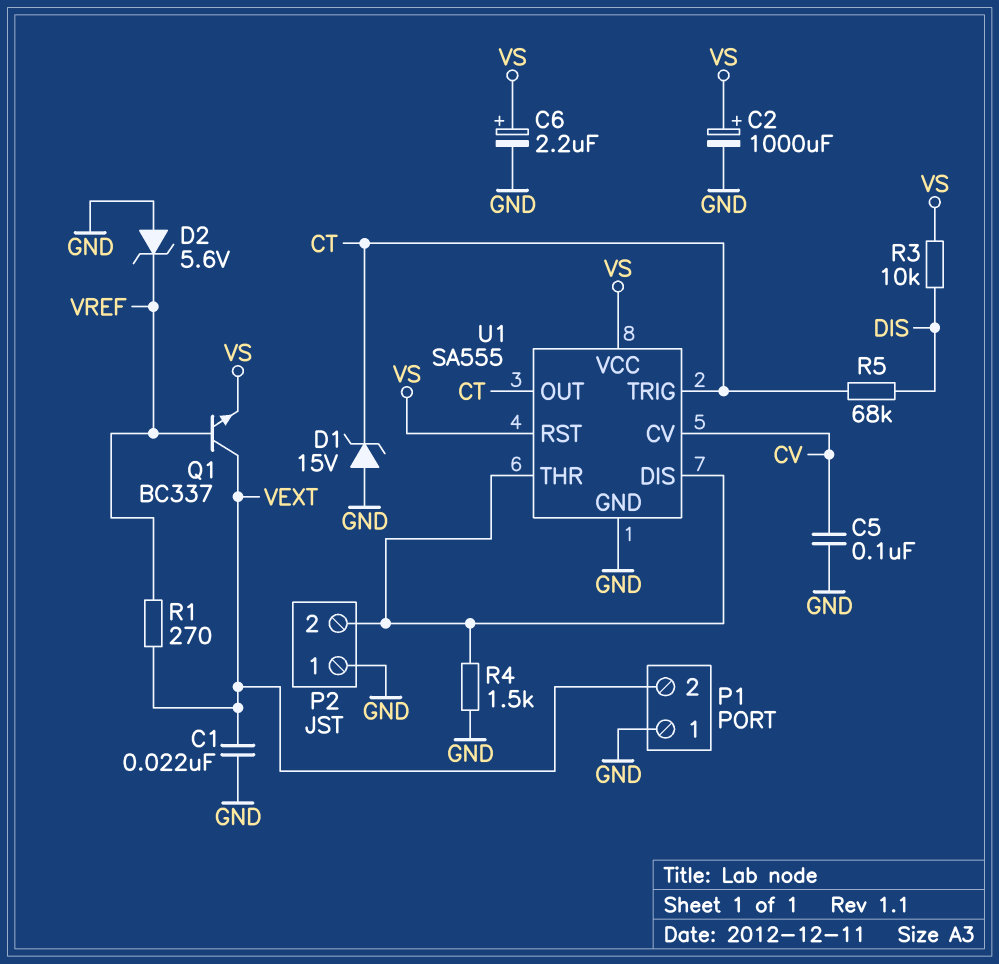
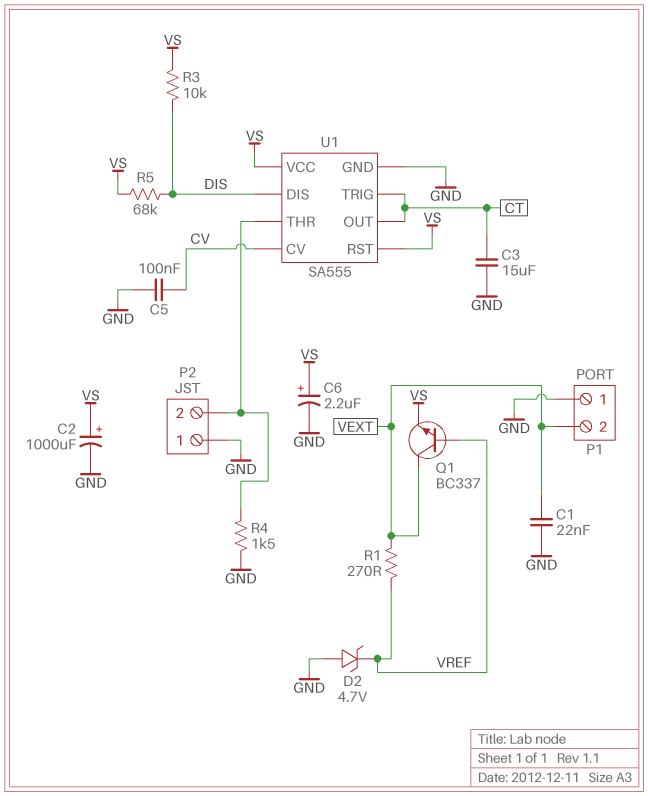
C3: none -> 15uF (CT, GND)
D1: zener 15V (A GND, K CT) -> none
D2: zener 5.6V (A GND, K VREF) -> zener 4.7V (A GND, K VREF)
R5: 68k (CT, DIS) -> 68k (DIS, VS)
U1 pin DIS: P2/2 -> DIS

